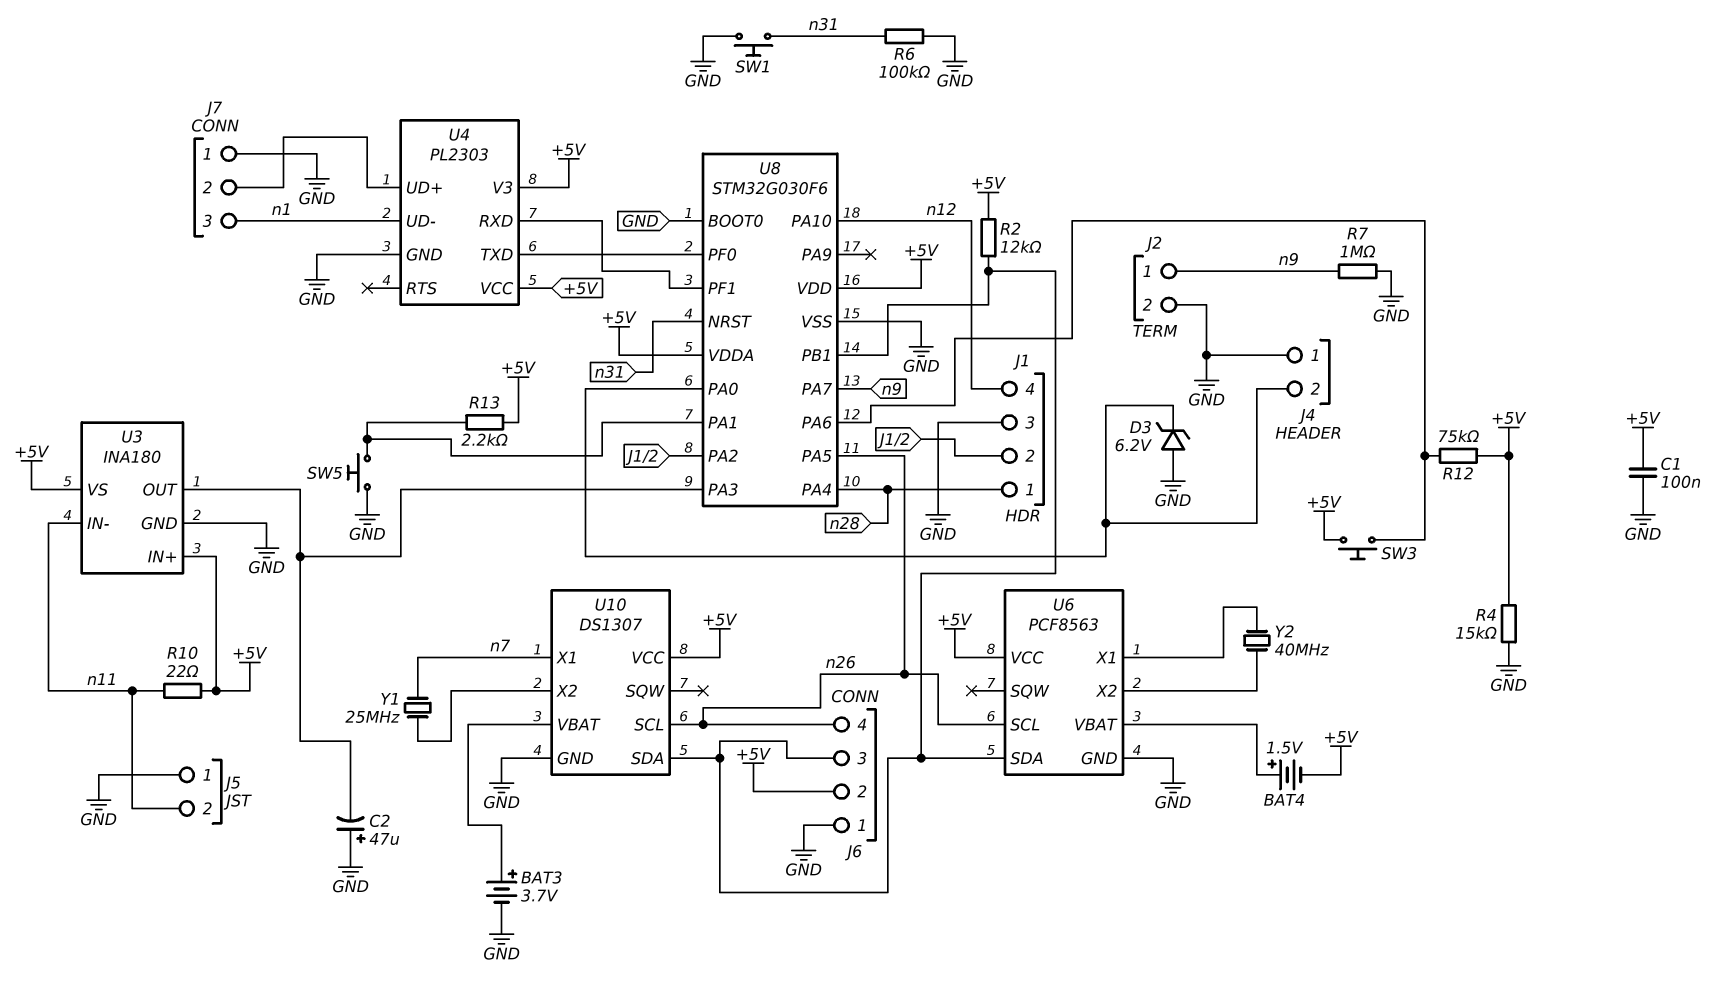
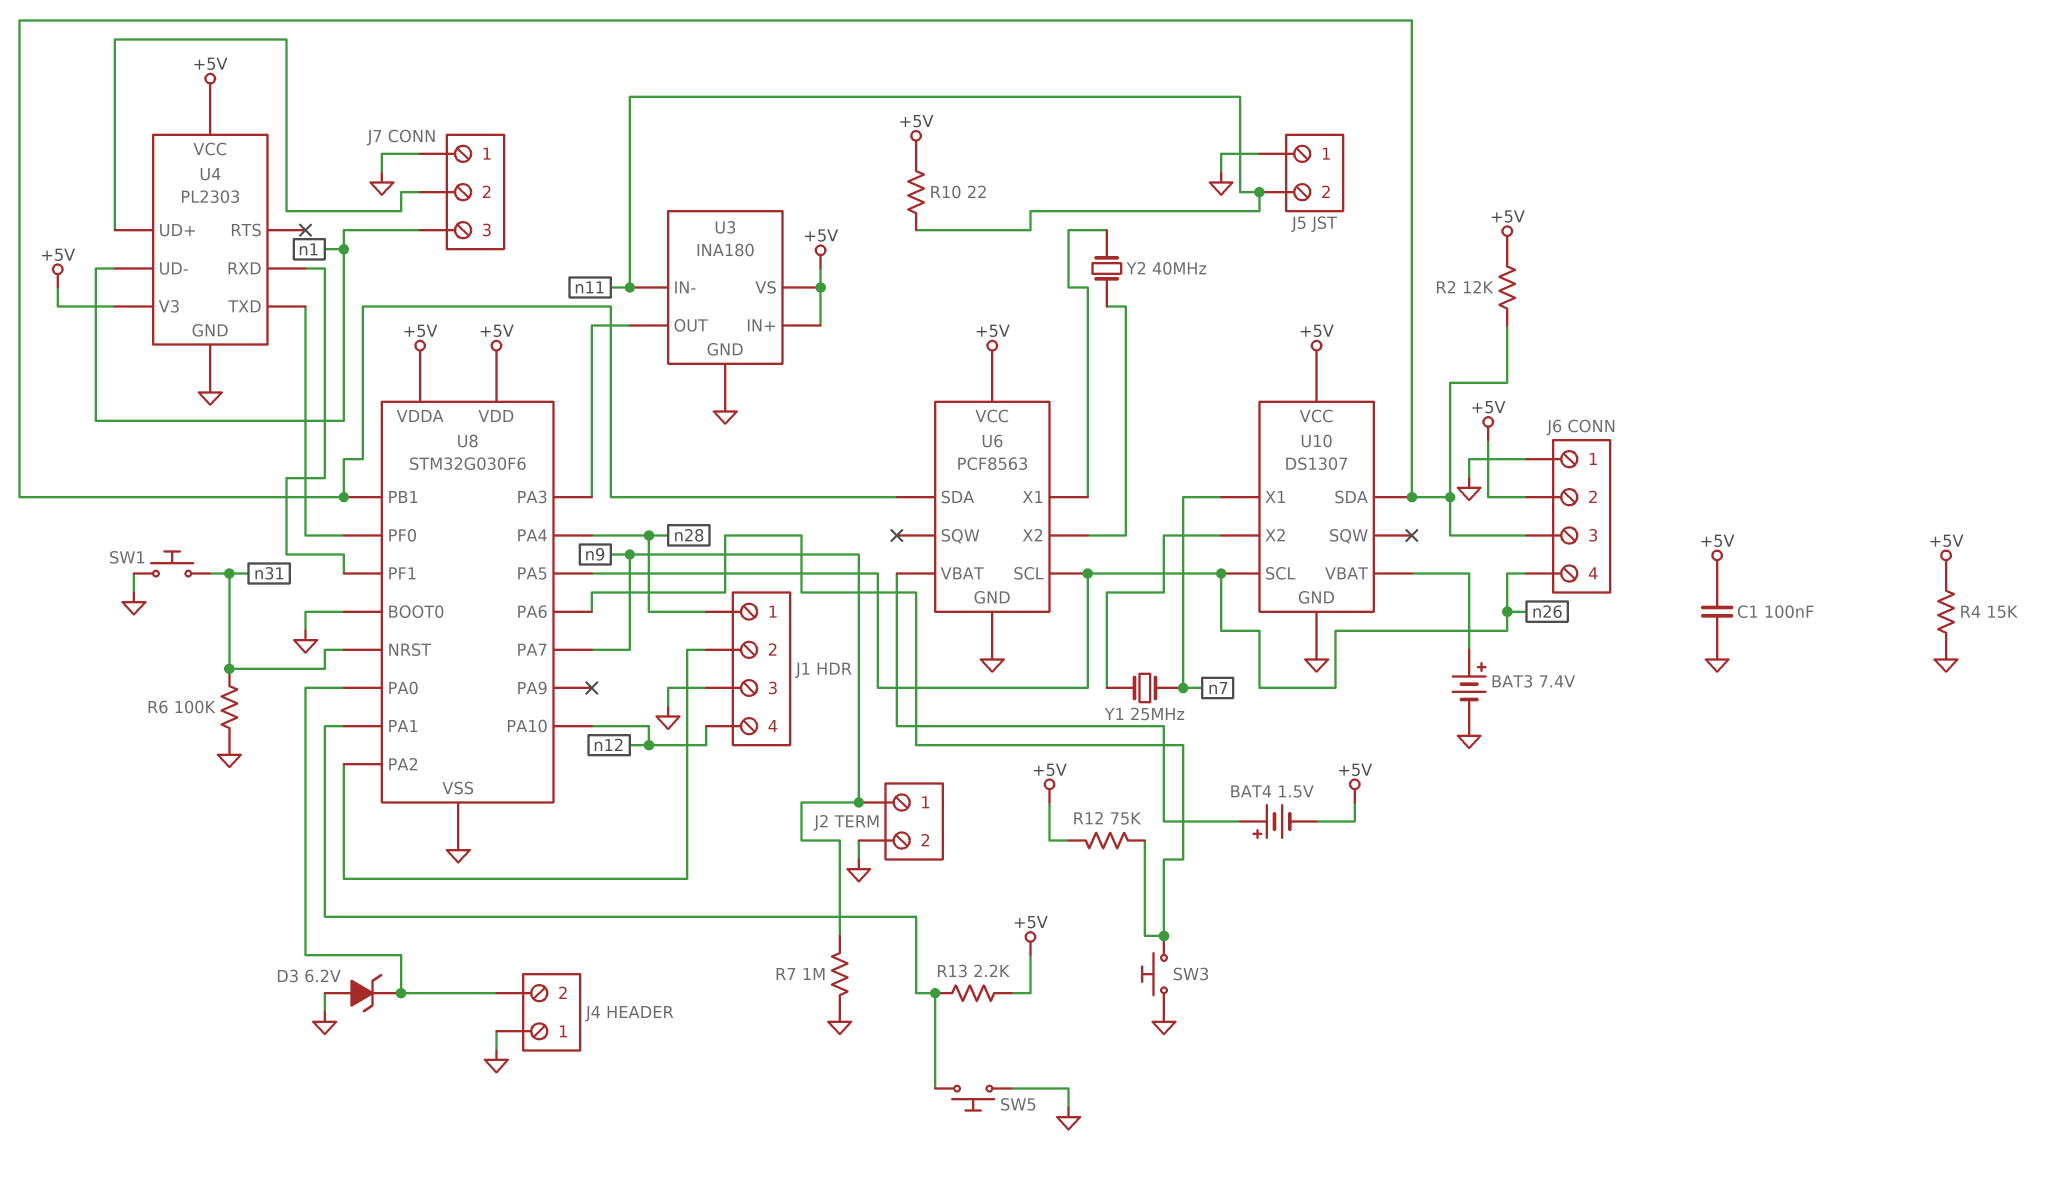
BAT3: 3.7V (plus U10/VBAT, minus GND) -> 7.4V (plus U10/VBAT, minus GND)
C2: 47uF (plus GND, minus U3/OUT) -> none
SW3: button (+5V, U8/PA6) -> button (GND, U8/PA6)

